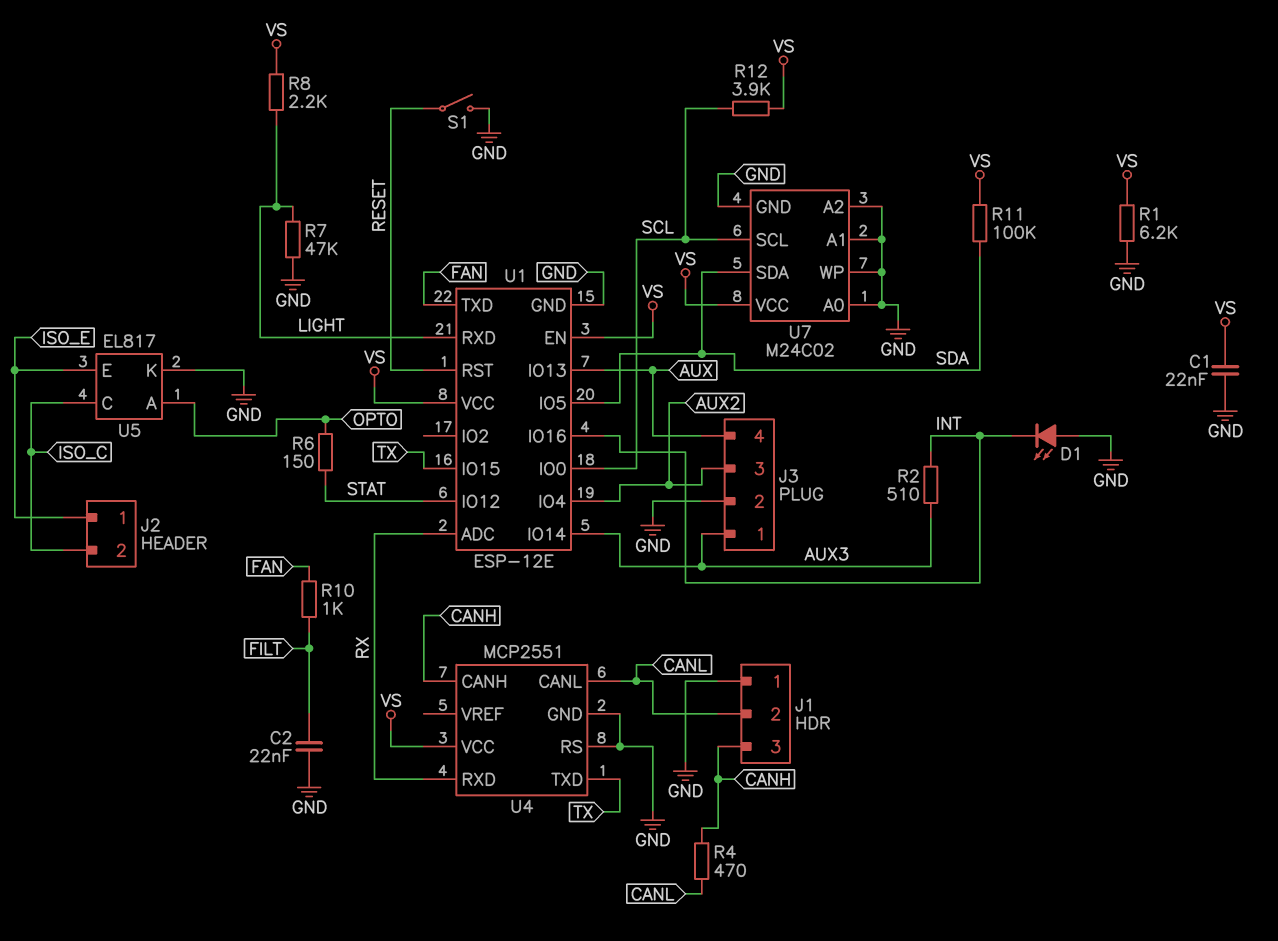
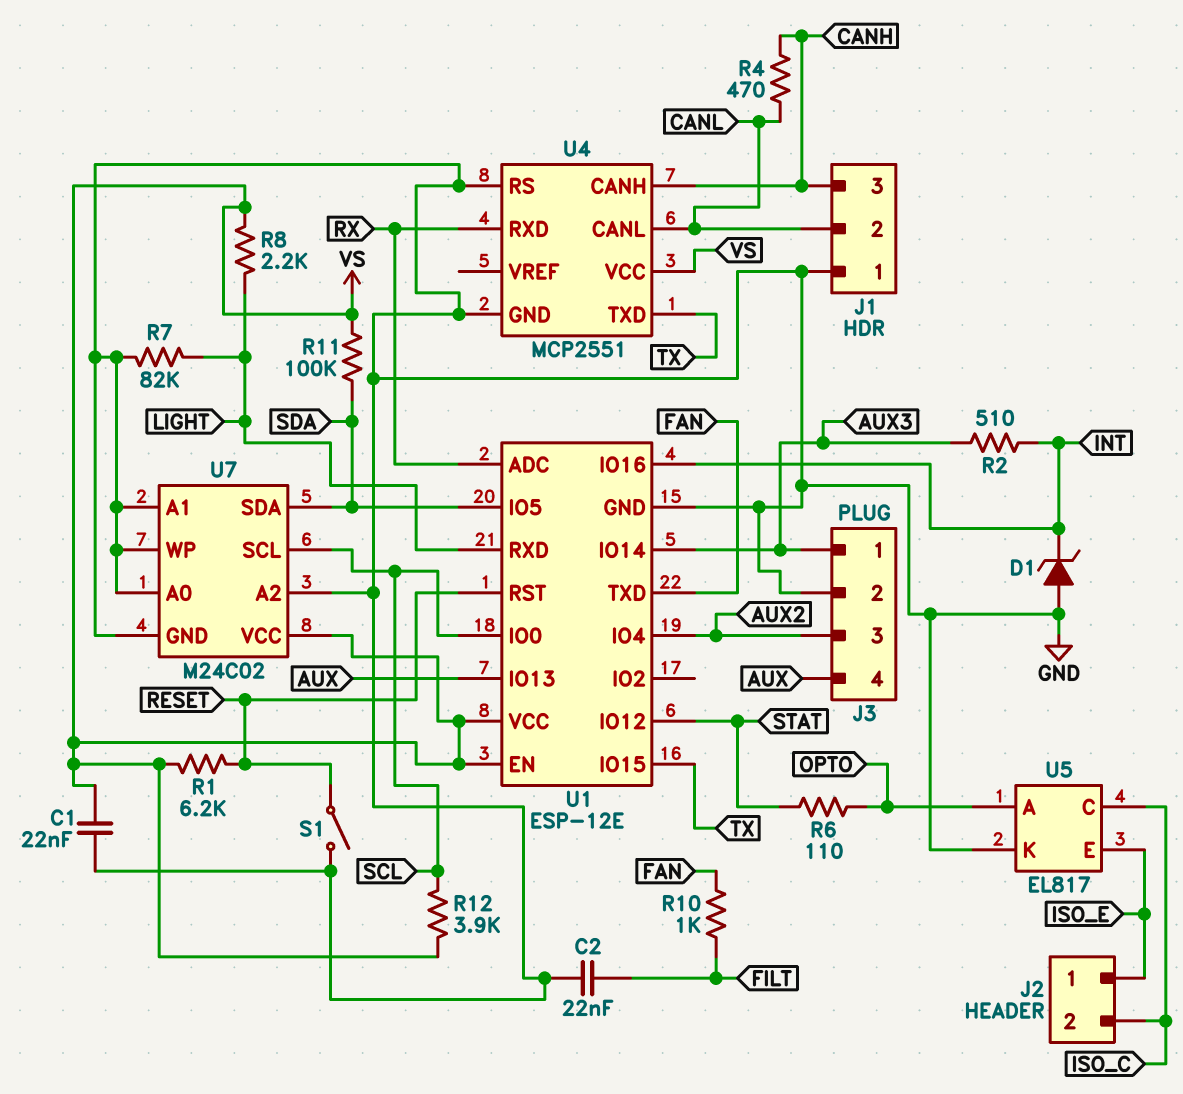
D1: LED (A GND, K INT) -> zener (A GND, K INT)
R1: 6.2k (GND, VS) -> 6.2k (RESET, VS)
R6: 150 (OPTO, STAT) -> 110 (OPTO, STAT)
R7: 47k (GND, LIGHT) -> 82k (GND, LIGHT)

